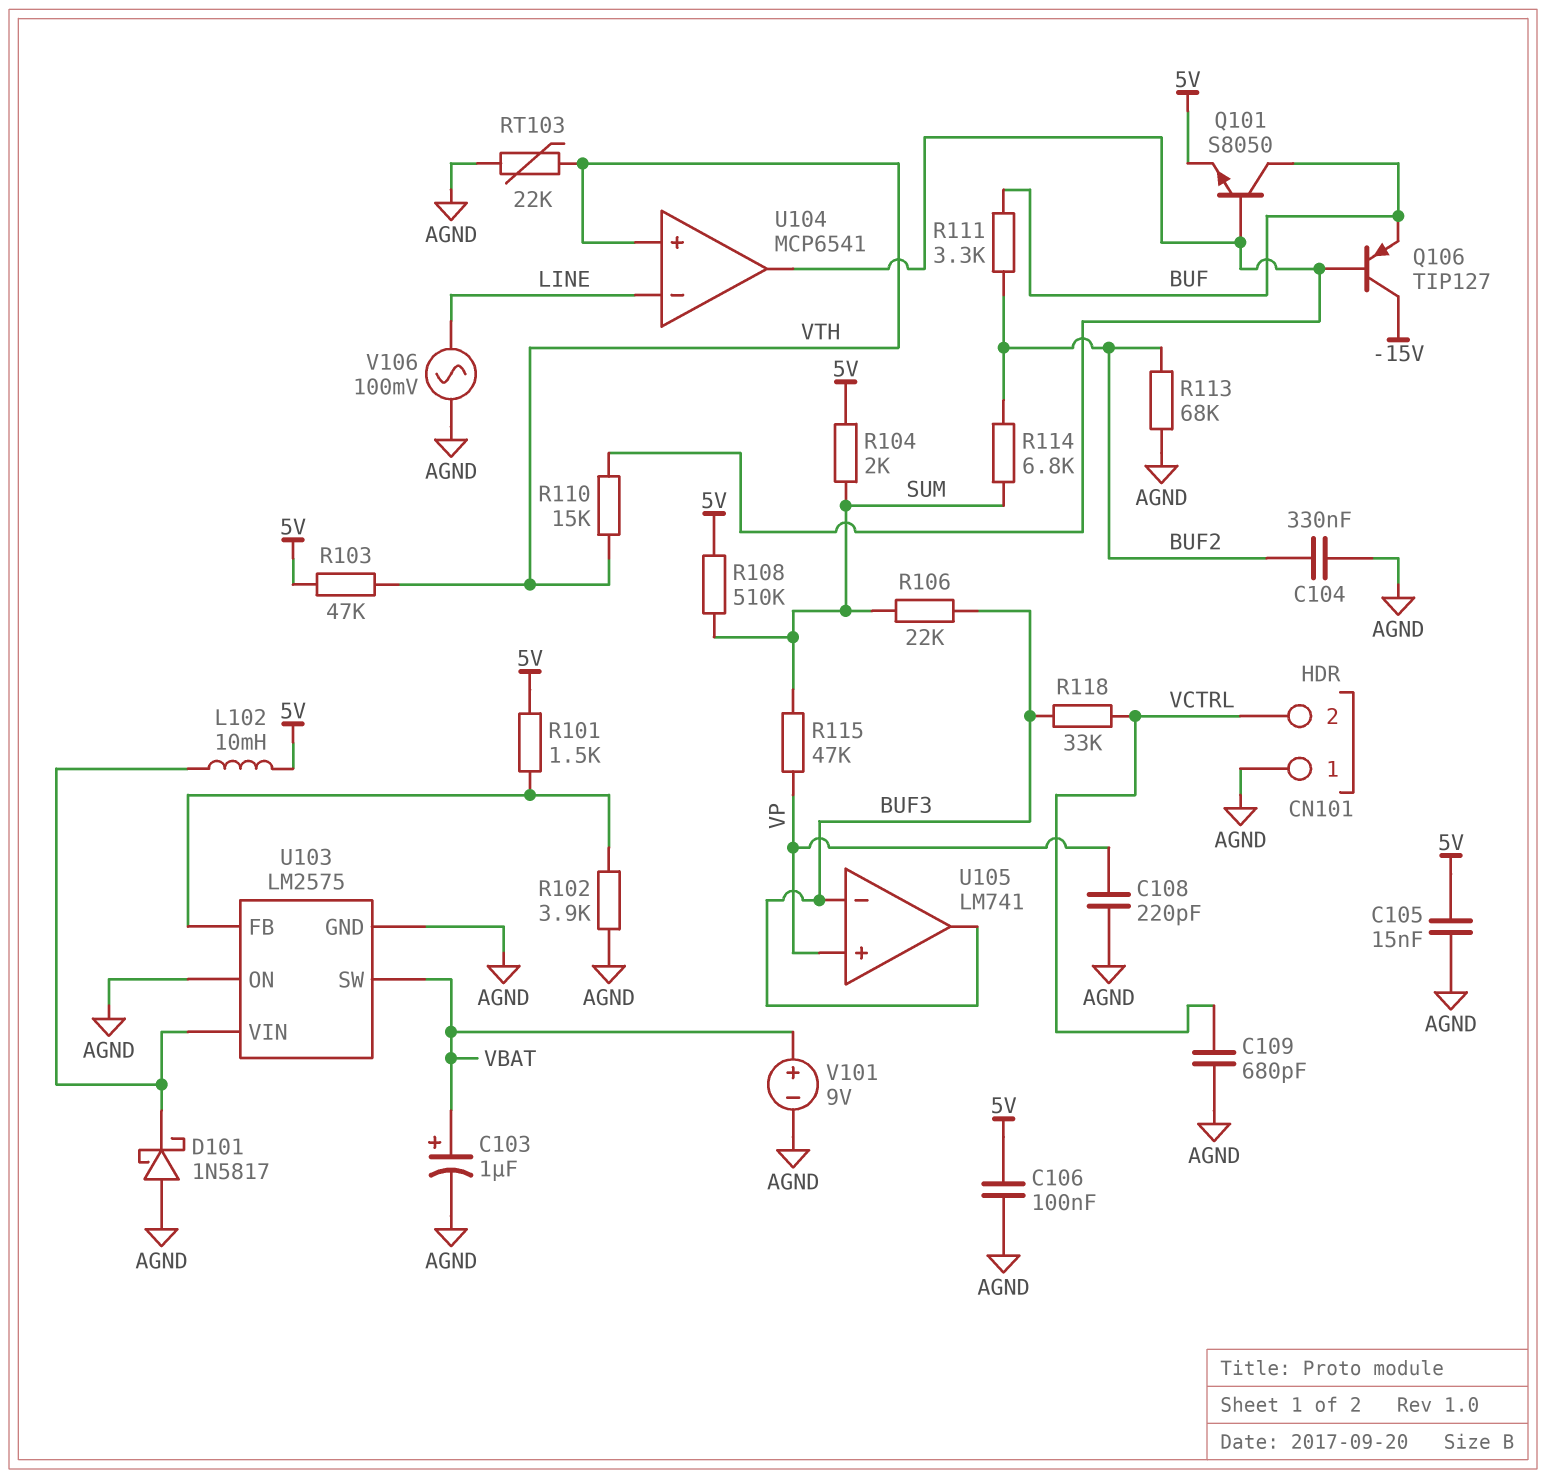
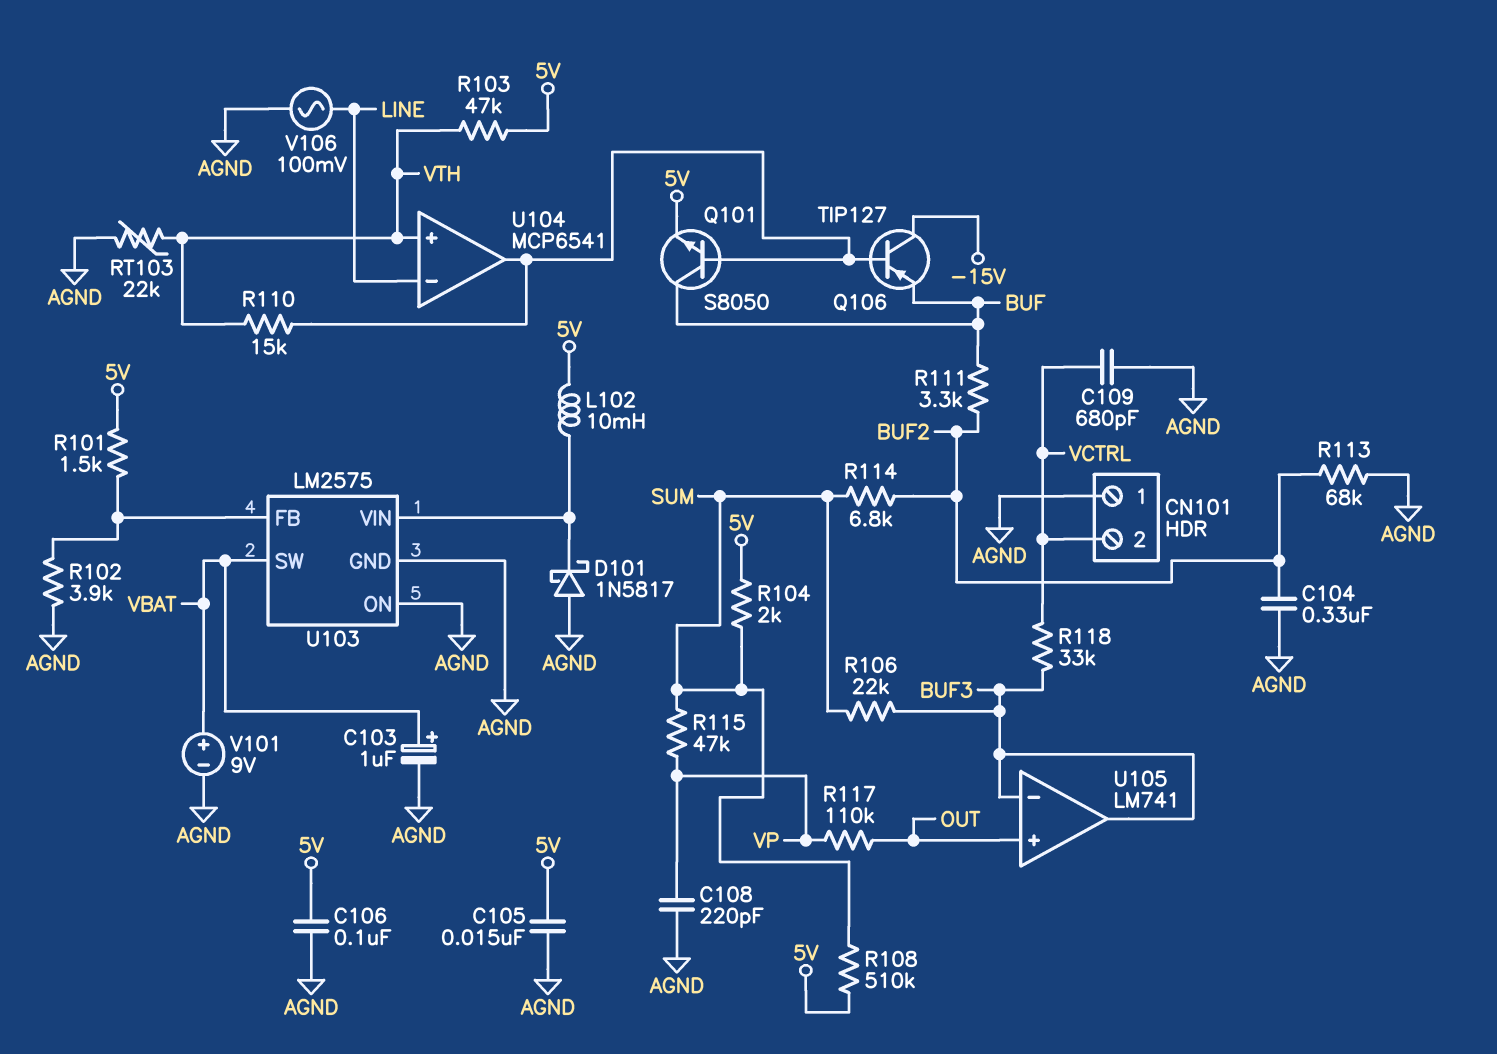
R117: none -> 110k (OUT, VP)
U105 pin in+: VP -> OUT

